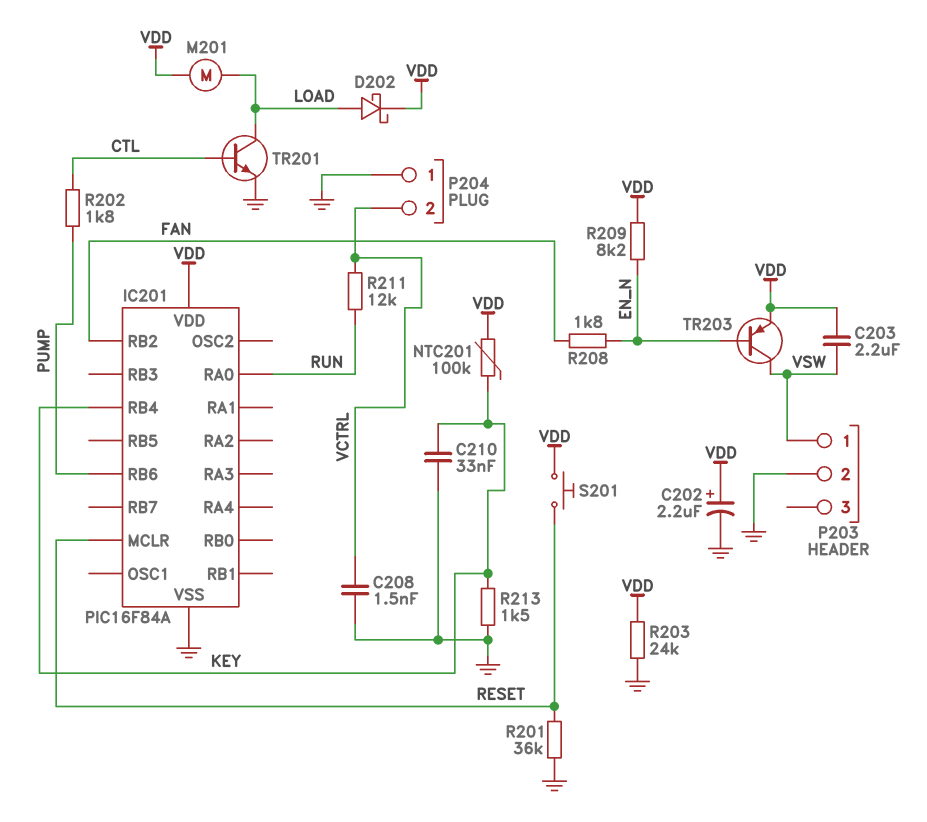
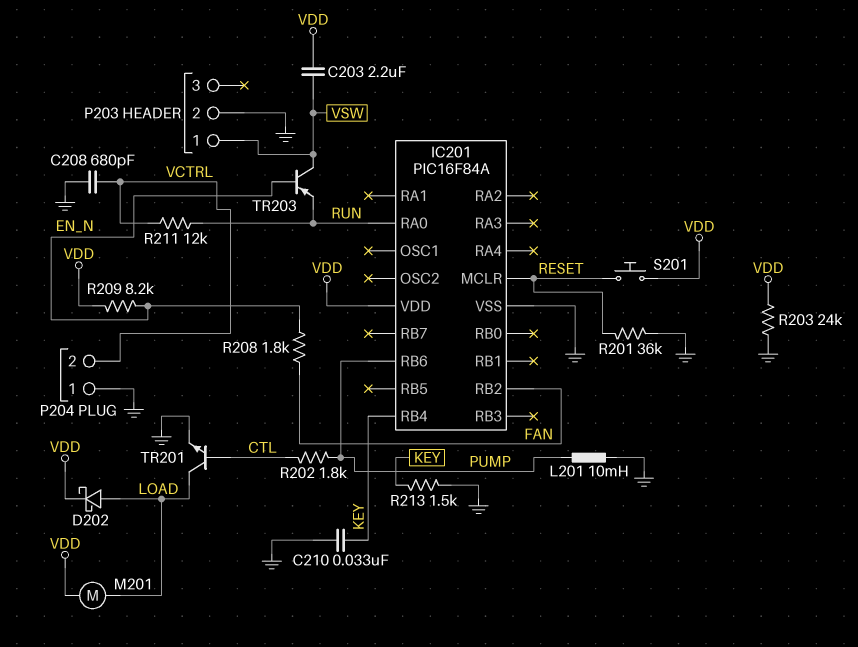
C202: 2.2uF (plus VDD, minus GND) -> none
C208: 1.5nF (GND, VCTRL) -> 680pF (GND, VCTRL)
L201: none -> 10mH (GND, PUMP)
NTC201: 100k (KEY, VDD) -> none
TR203: PNP (B EN_N, C VSW, E VDD) -> PNP (B EN_N, C VSW, E RUN)

